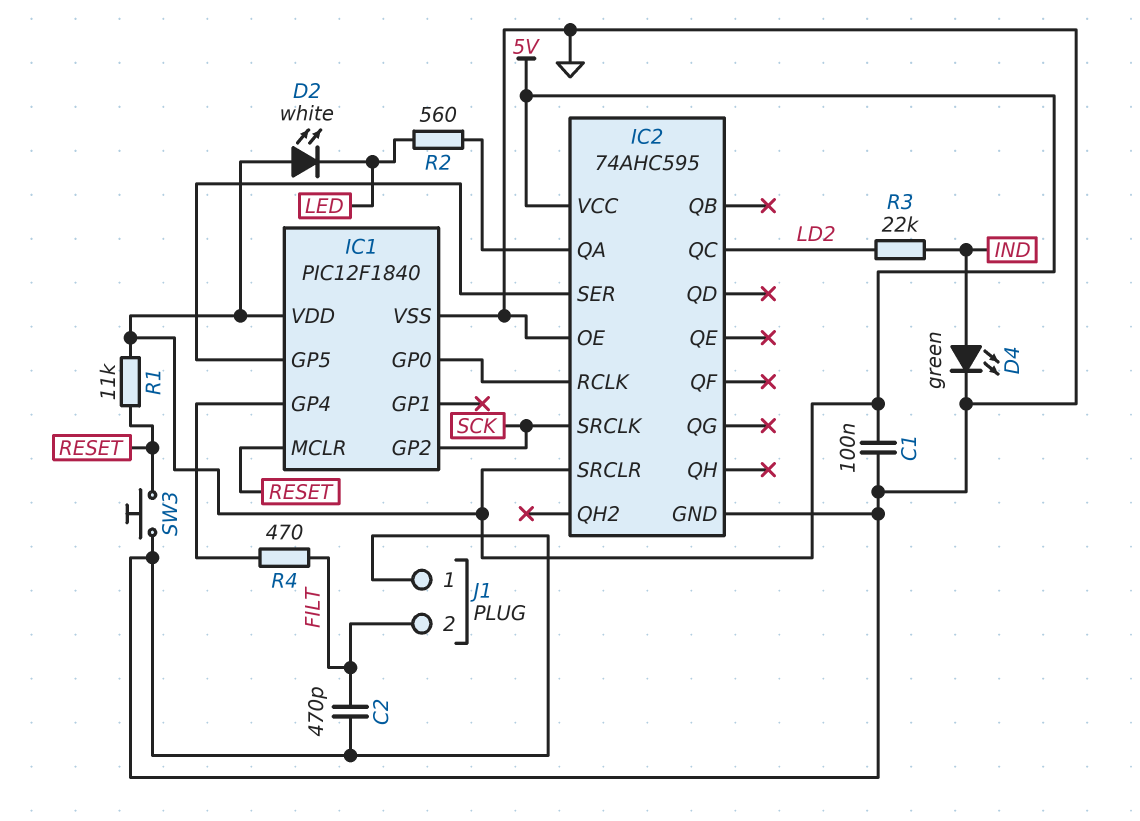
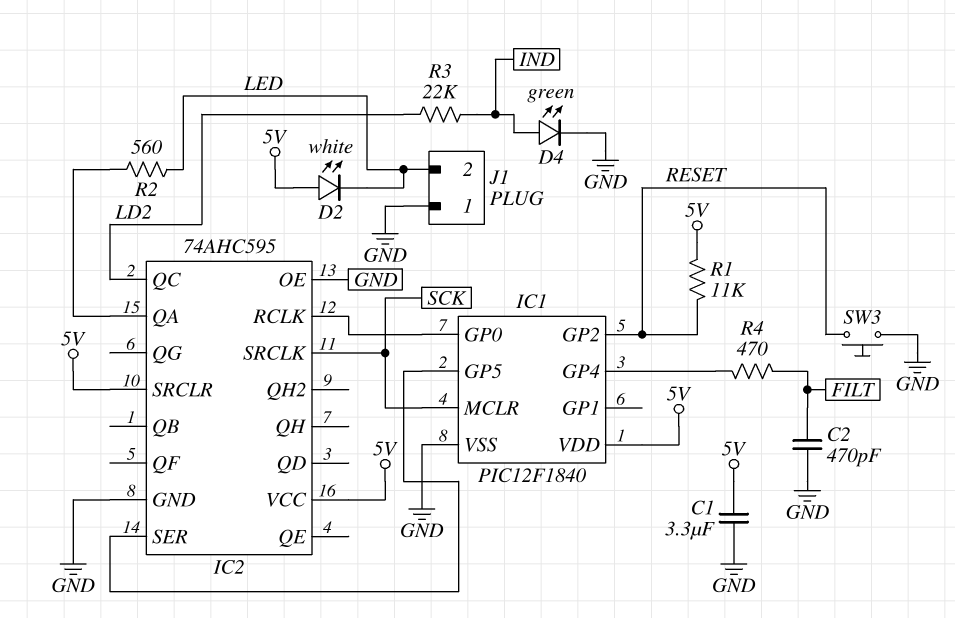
C1: 100nF (5V, GND) -> 3.3uF (5V, GND)
IC1 pin GP2: SCK -> RESET
IC1 pin MCLR: RESET -> SCK
J1 pin 2: FILT -> LED

